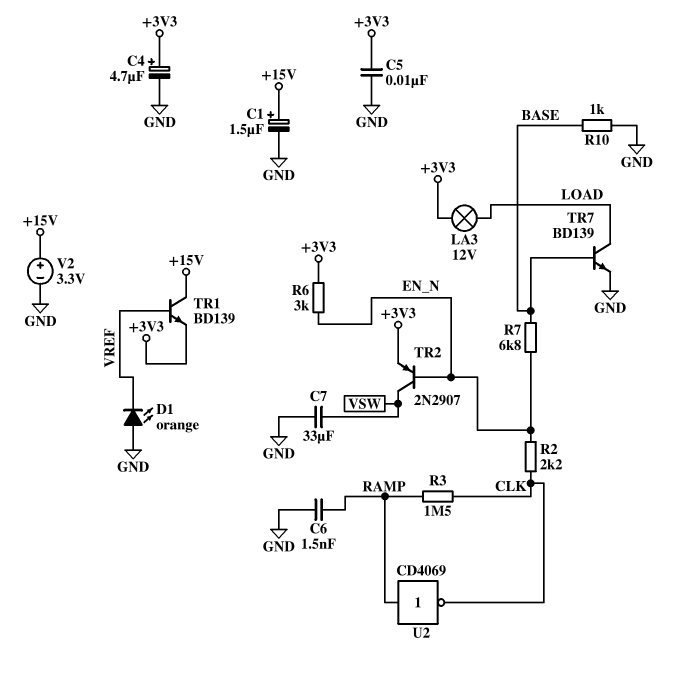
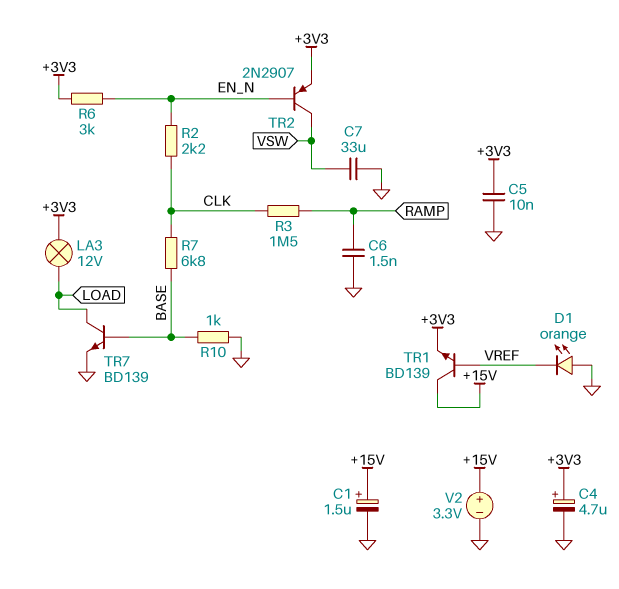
R7: 6.8k (BASE, EN_N) -> 6.8k (BASE, CLK)
U2: NOT CD4069 (in RAMP, out CLK) -> none

